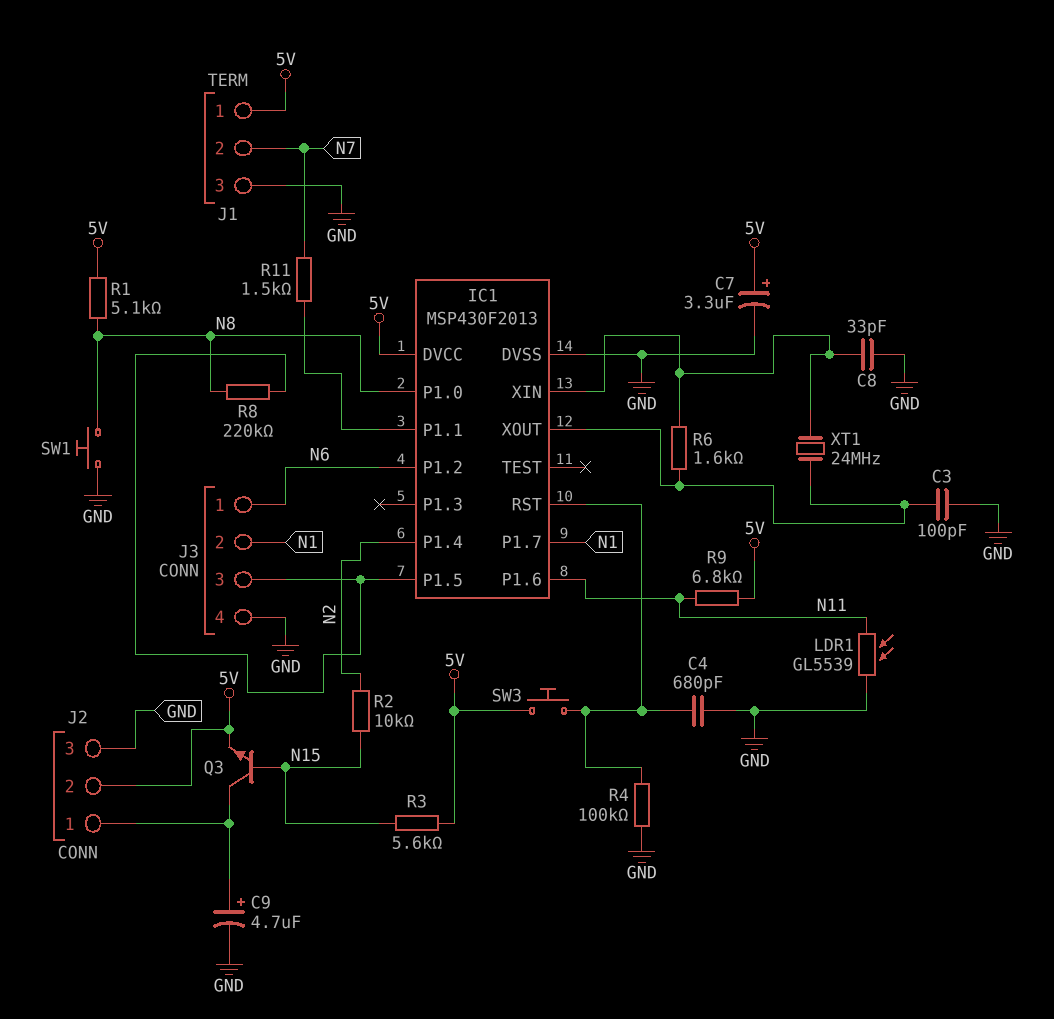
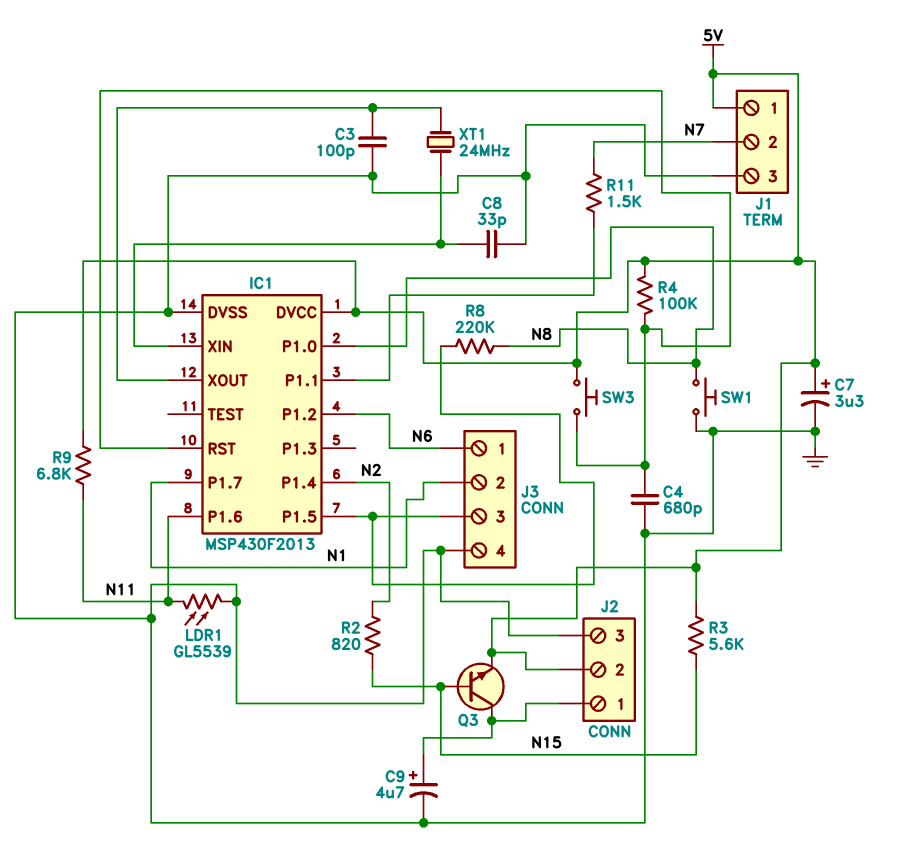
R1: 5.1k (5V, N8) -> none
R2: 10k (N2, N15) -> 820 (N2, N15)
R4: 100k (GND, IC1/RST) -> 100k (5V, IC1/RST)
R6: 1.6k (IC1/XIN, IC1/XOUT) -> none

